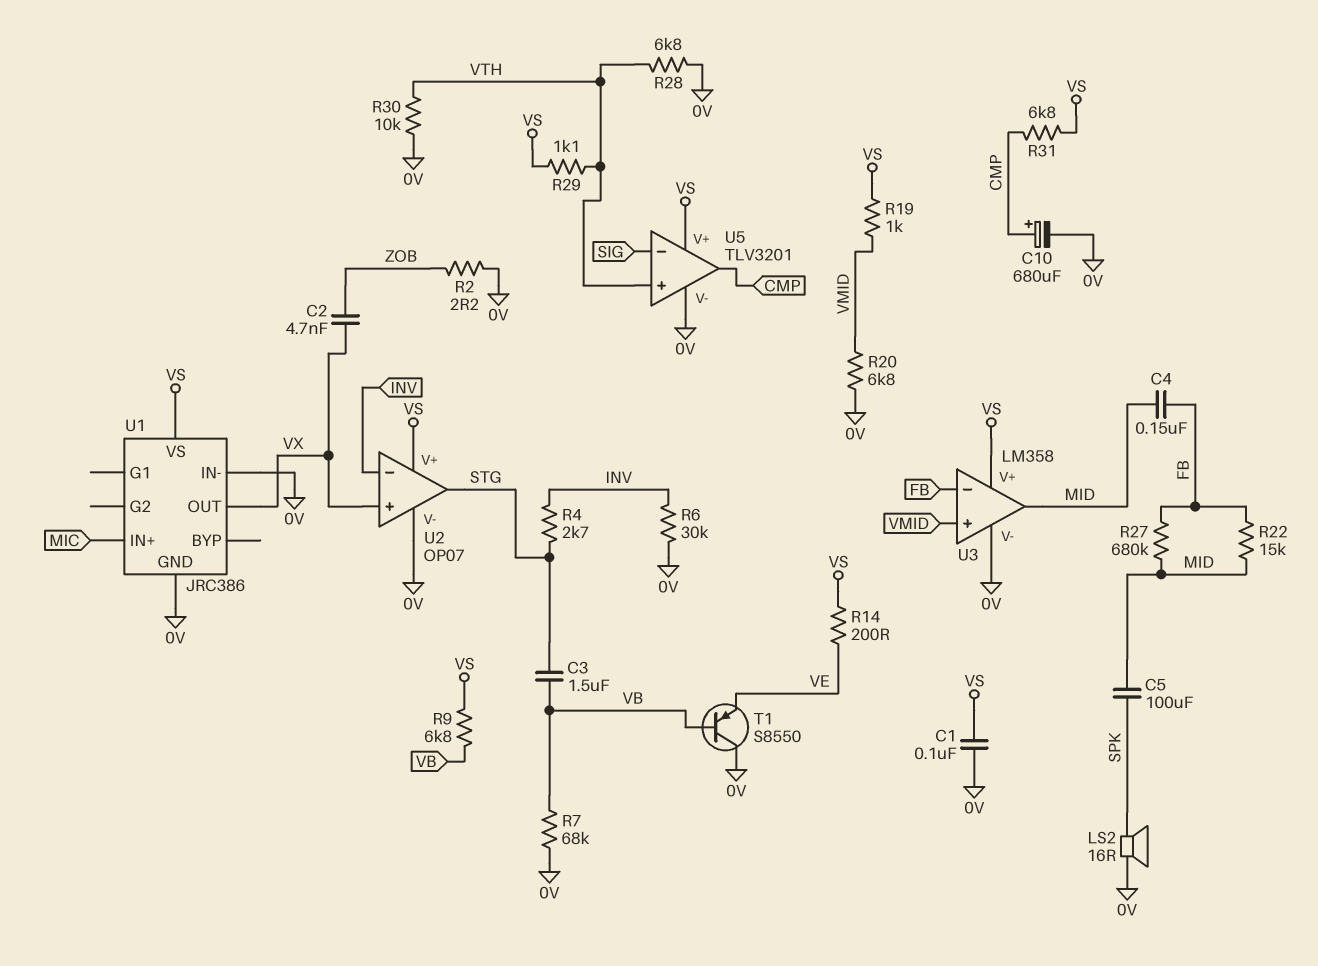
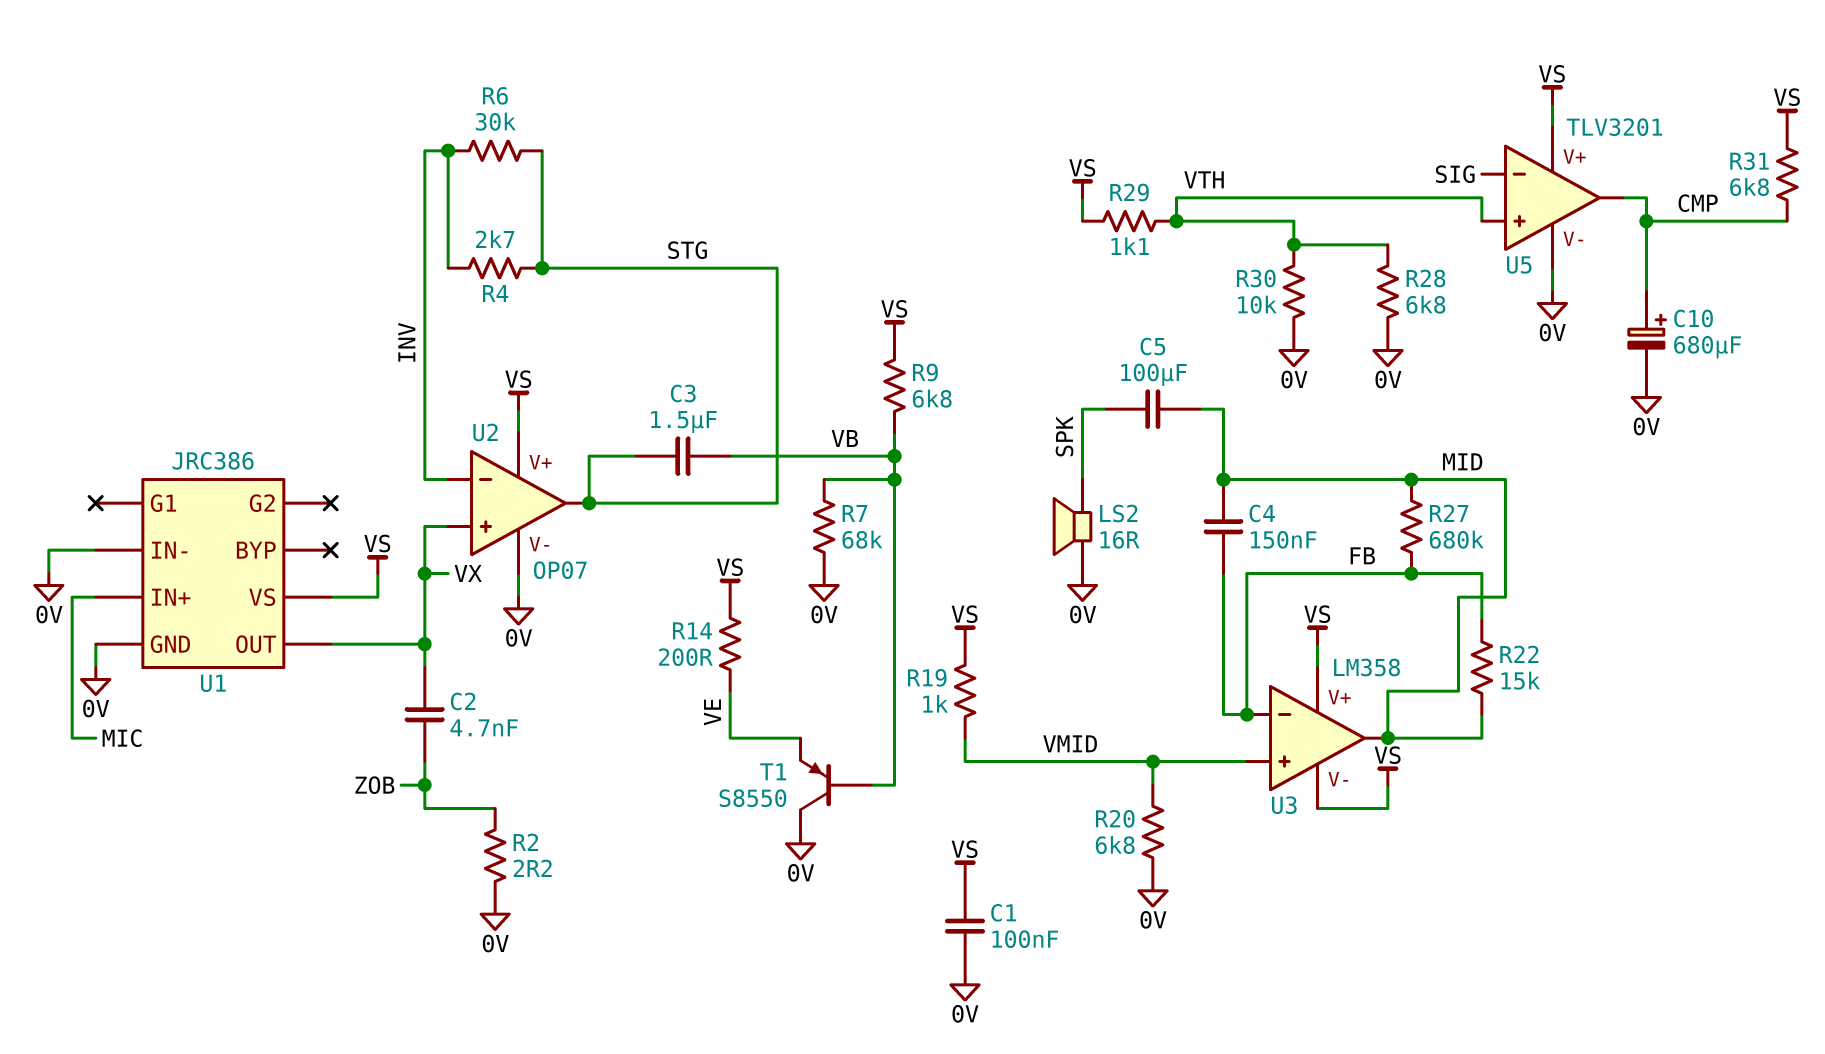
R6: 30k (0V, INV) -> 30k (INV, STG)
U3 pin V-: 0V -> VS

